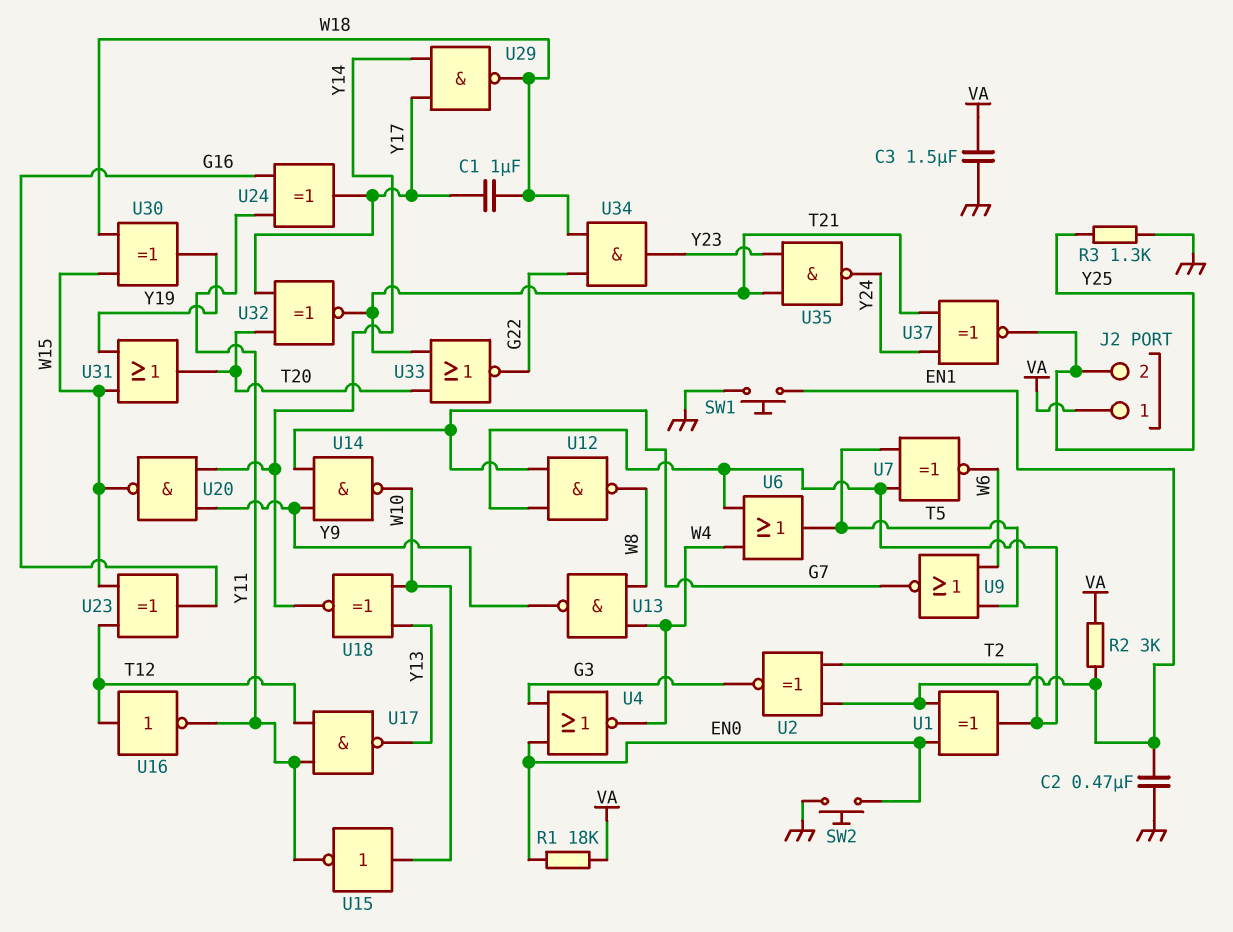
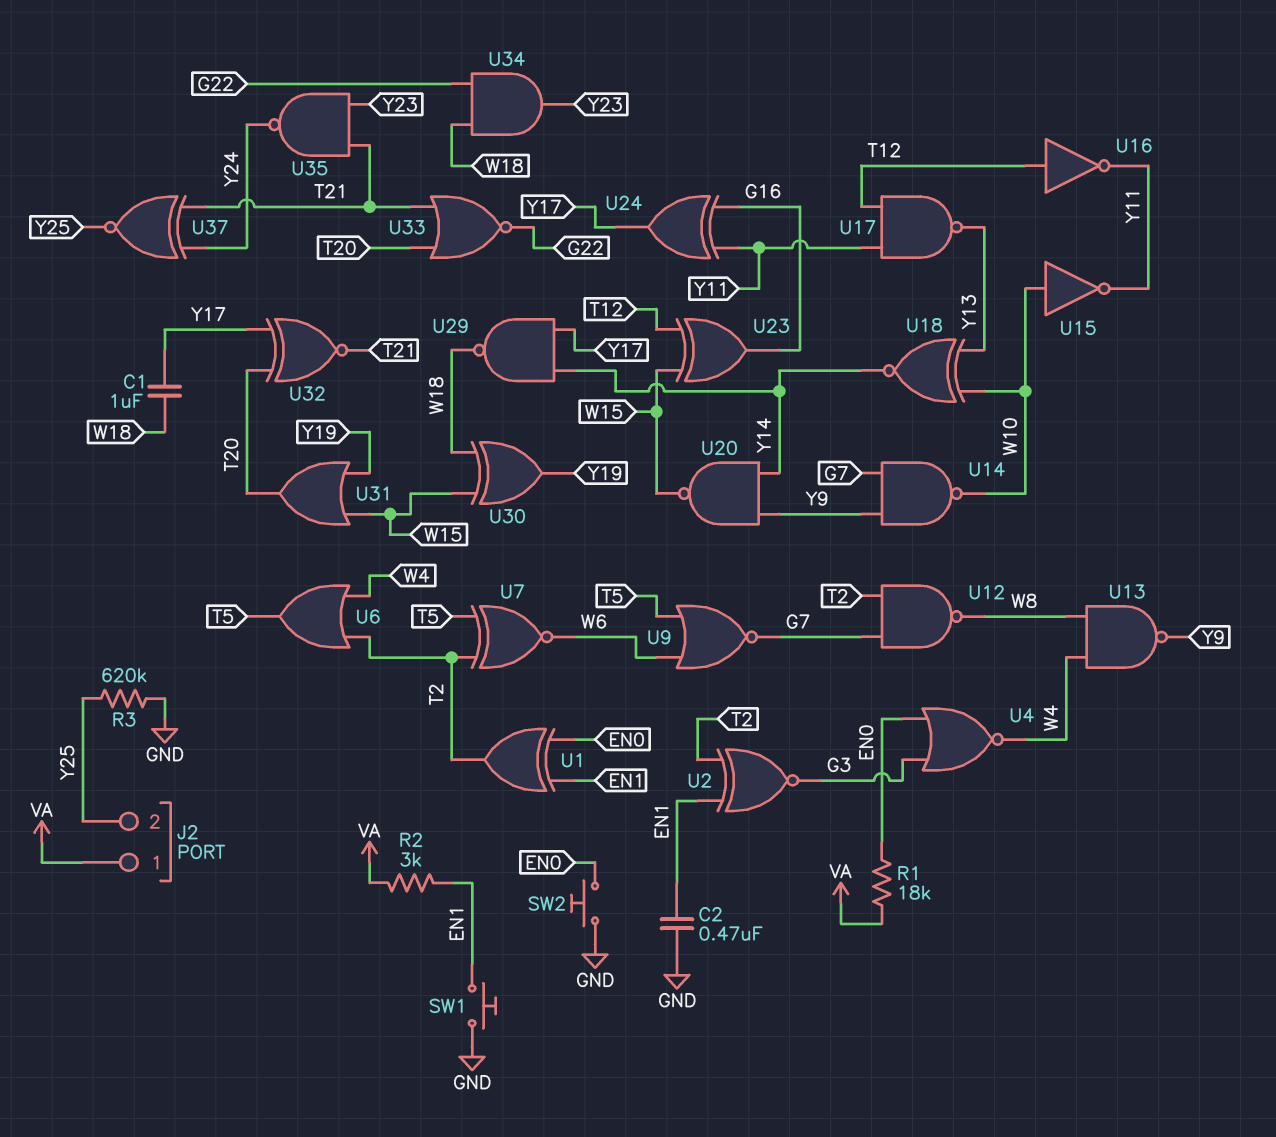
C3: 1.5uF (GND, VA) -> none
R3: 1.3k (GND, Y25) -> 620k (GND, Y25)

